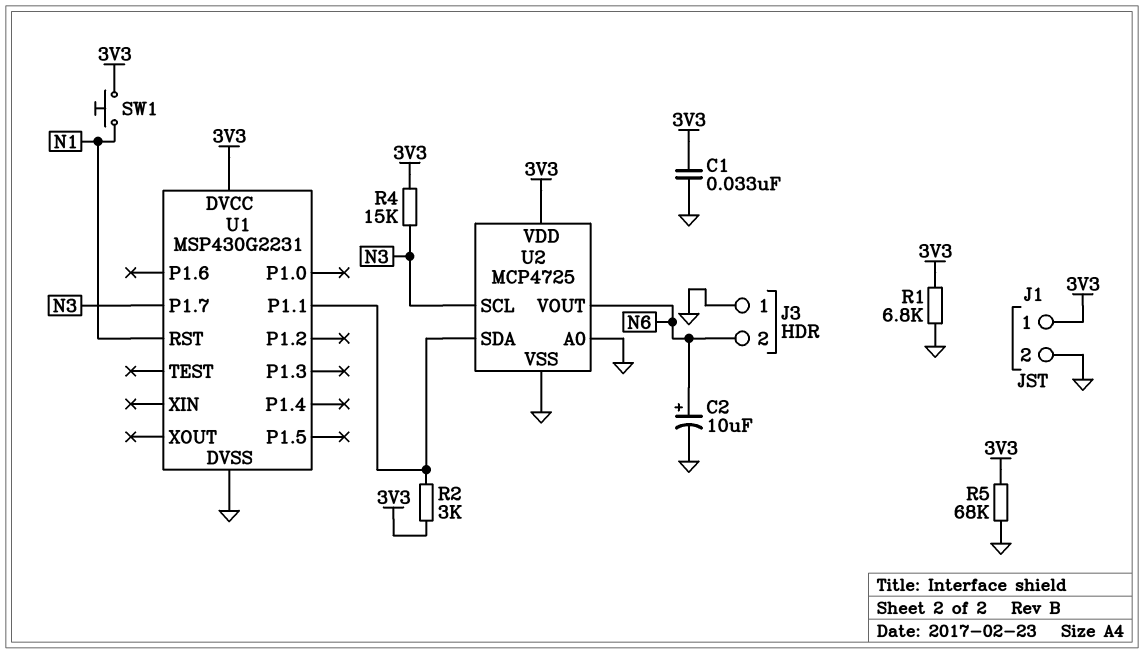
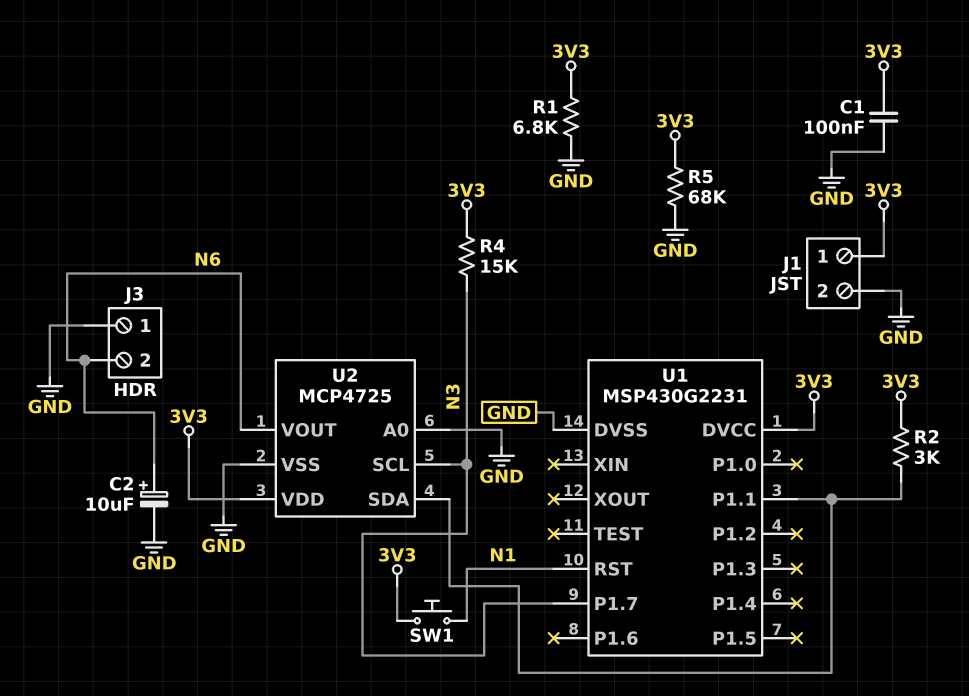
C1: 33nF (3V3, GND) -> 100nF (3V3, GND)

